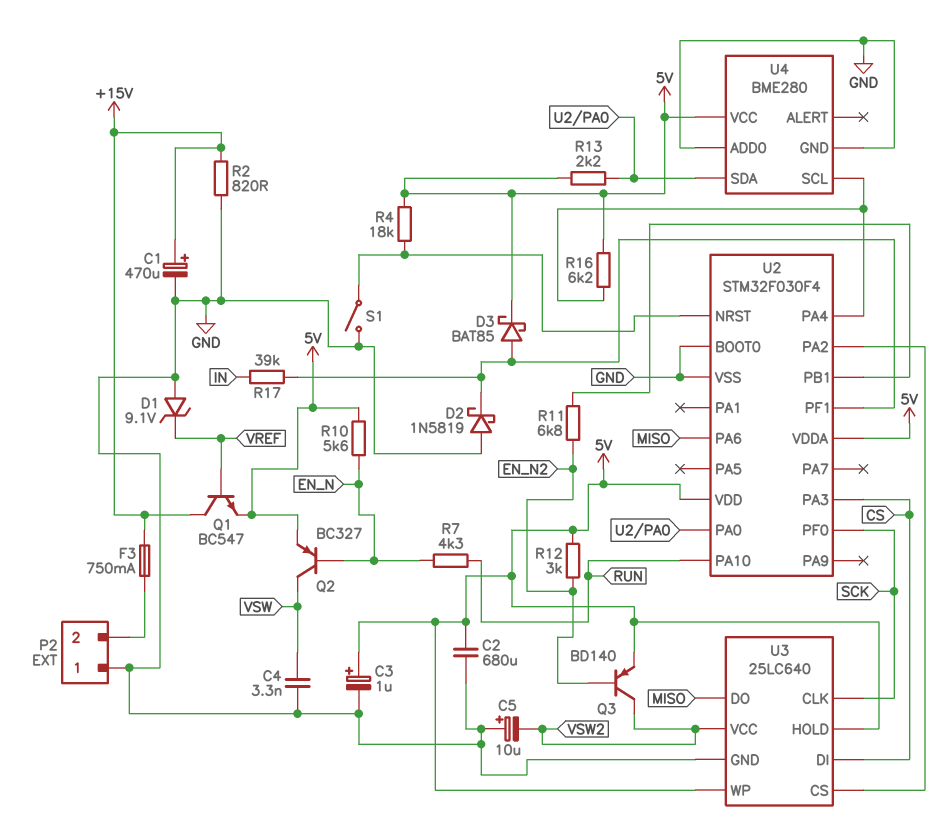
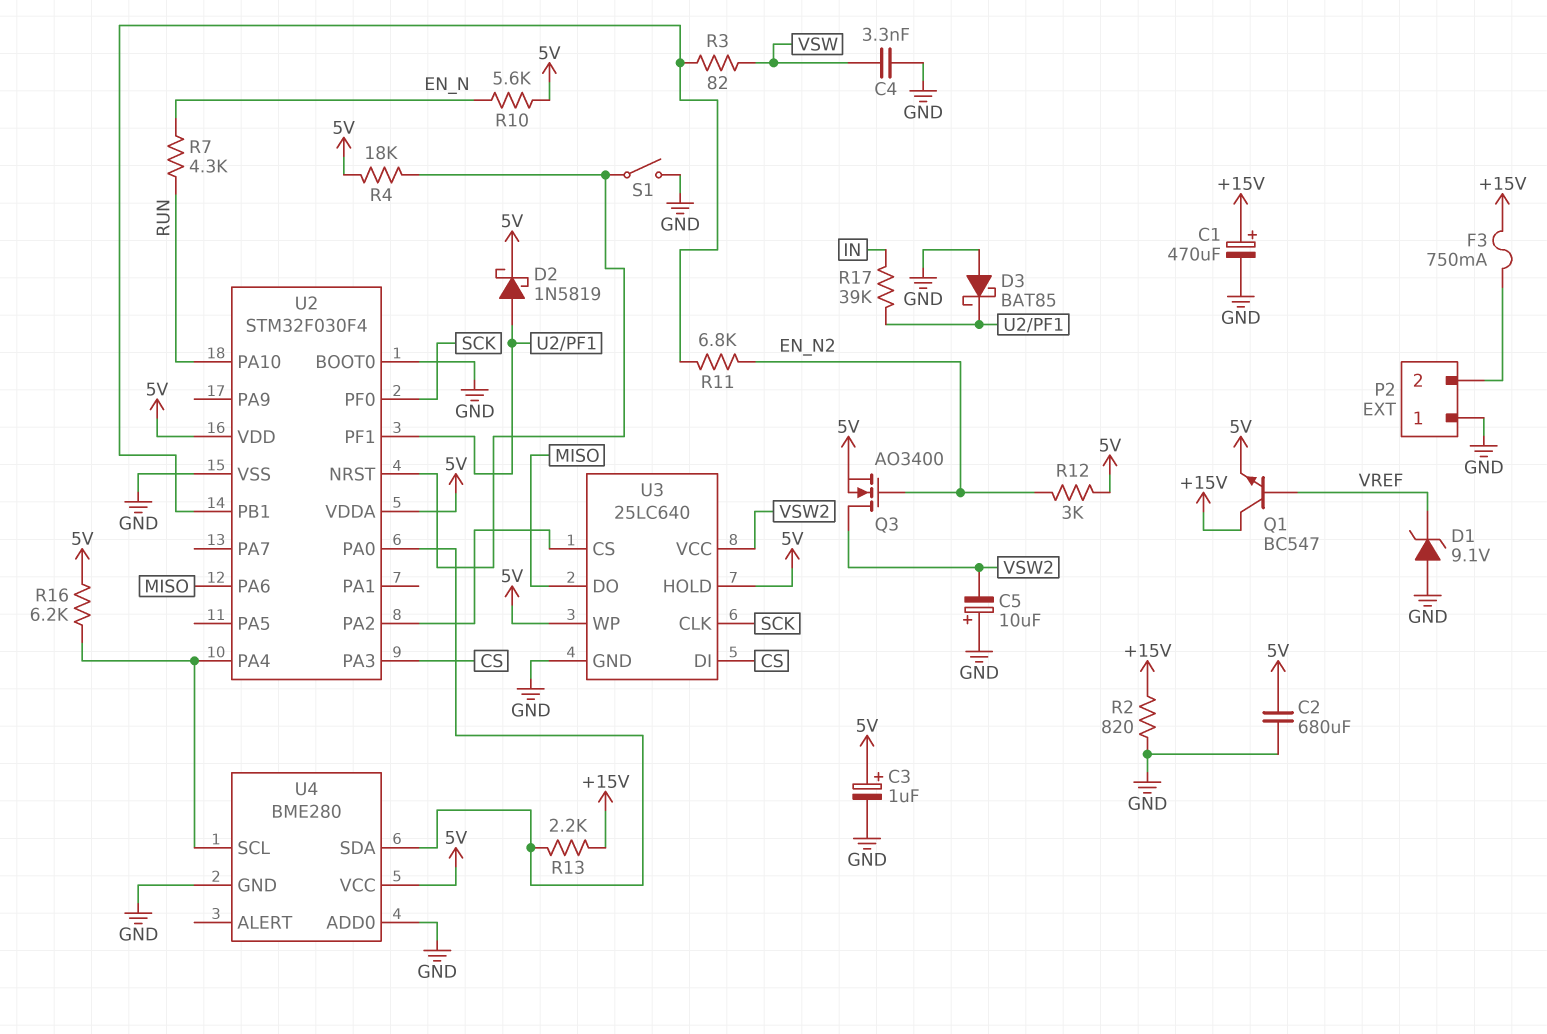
D2: schottky 1N5819 (A GND, K U2/PF1) -> schottky 1N5819 (A U2/PF1, K 5V)
D3: schottky BAT85 (A U2/PF1, K 5V) -> schottky BAT85 (A GND, K U2/PF1)
Q2: PNP BC327 (B EN_N, C VSW, E 5V) -> none
Q3: PNP BD140 (B EN_N2, C VSW2, E 5V) -> NMOS AO3400 (G EN_N2, D VSW2, S 5V)
R3: none -> 82 (U2/PB1, VSW)
R13: 2.2k (5V, U2/PA0) -> 2.2k (+15V, U2/PA0)

